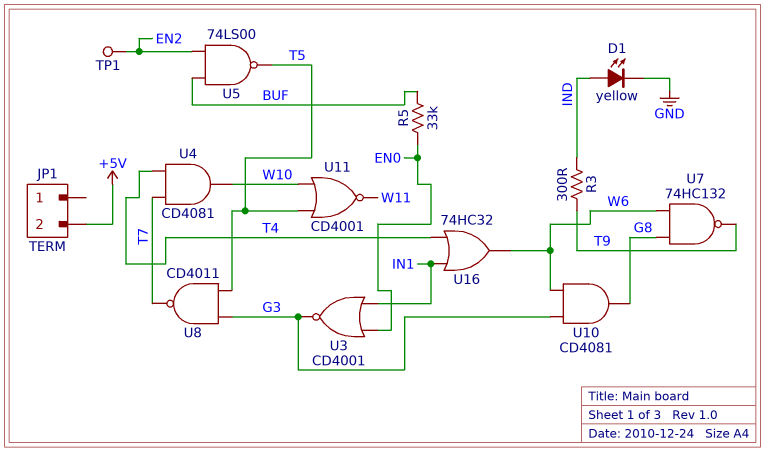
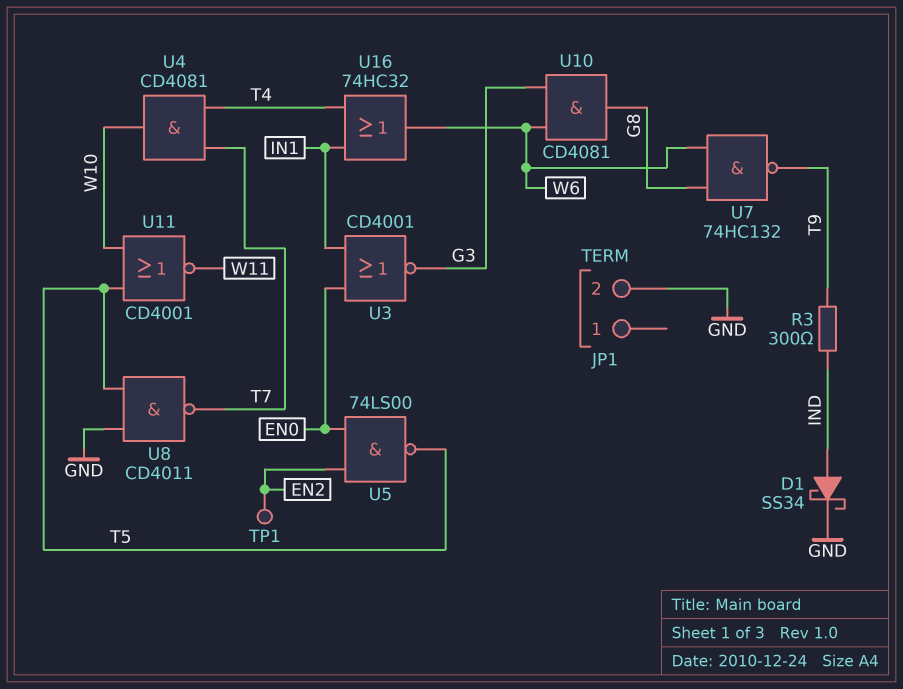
D1: LED yellow (A IND, K GND) -> schottky SS34 (A IND, K GND)
JP1 pin 2: +5V -> GND
R5: 33k (BUF, EN0) -> none
U5: NAND 74LS00 (in BUF, in EN2, out T5) -> NAND 74LS00 (in EN0, in EN2, out T5)
U8: NAND CD4011 (in G3, in T5, out T7) -> NAND CD4011 (in GND, in T5, out T7)

